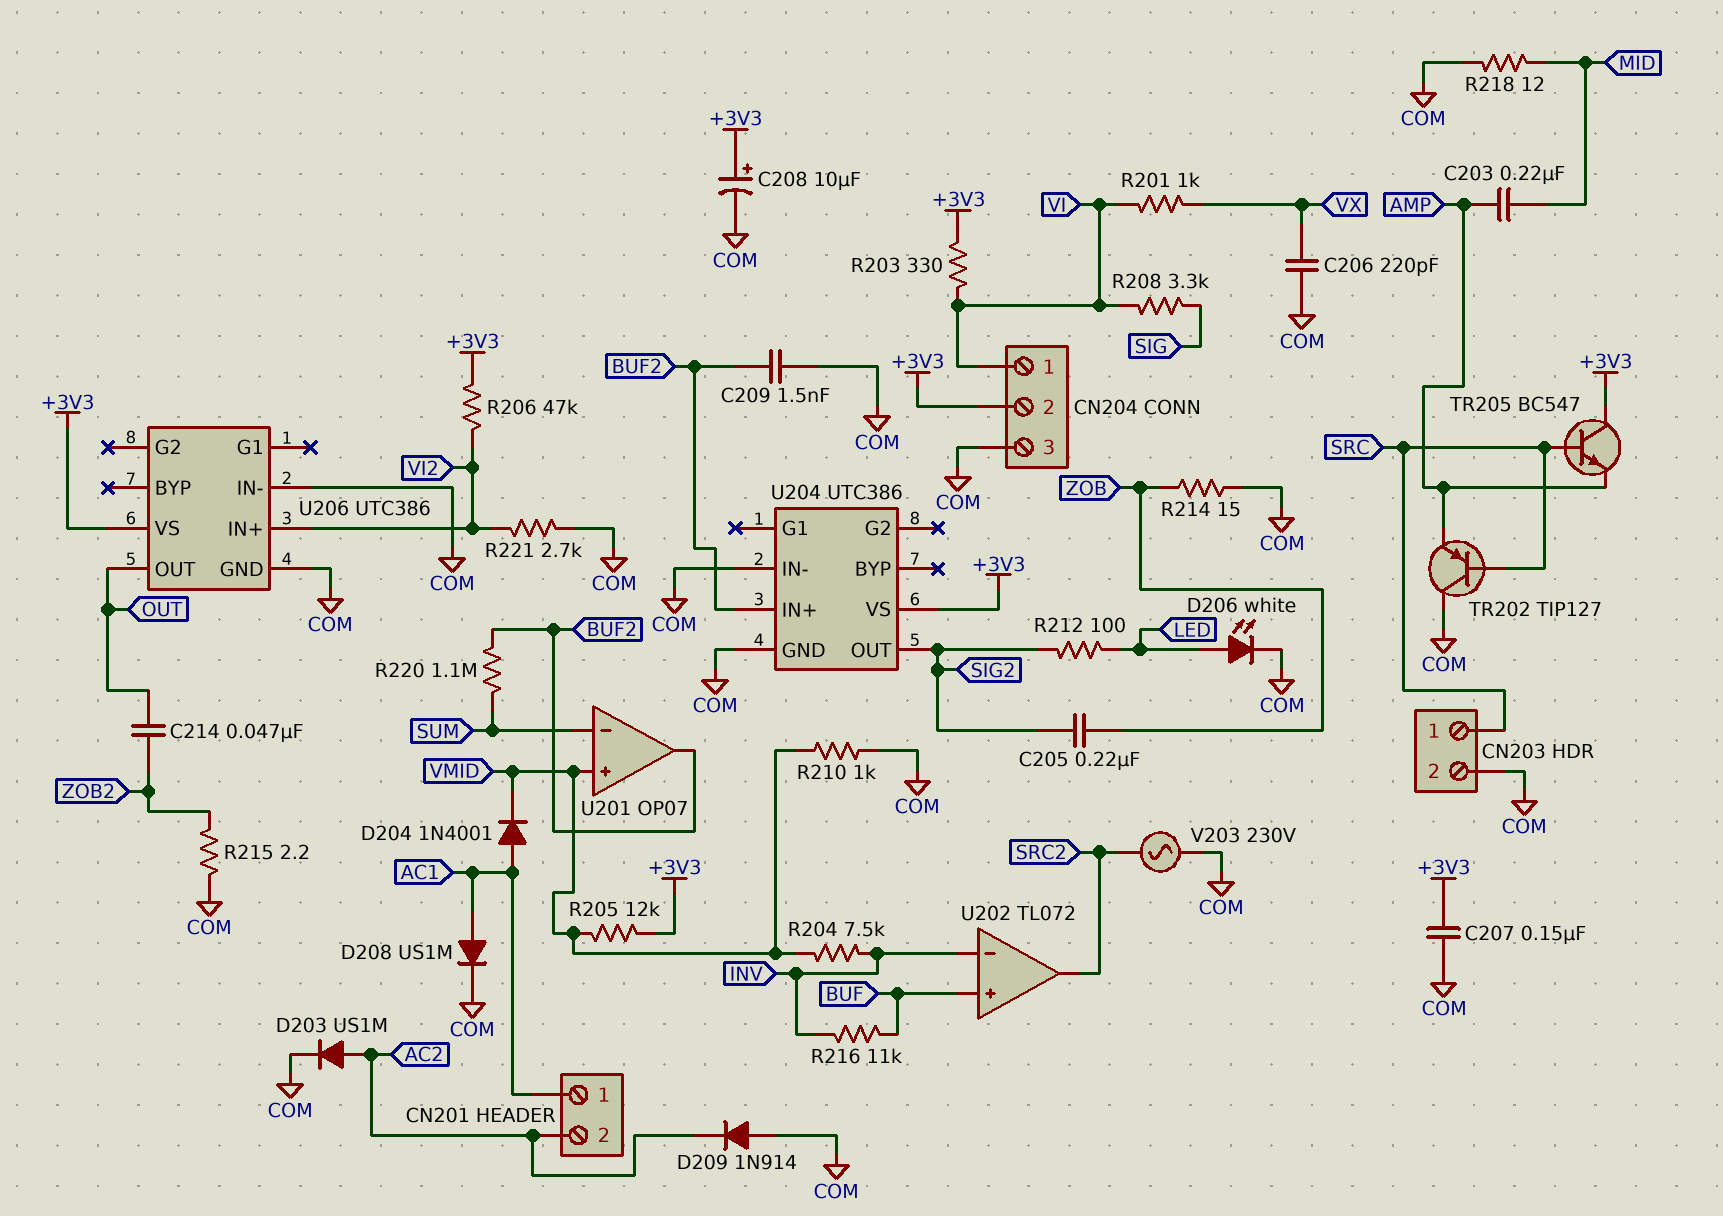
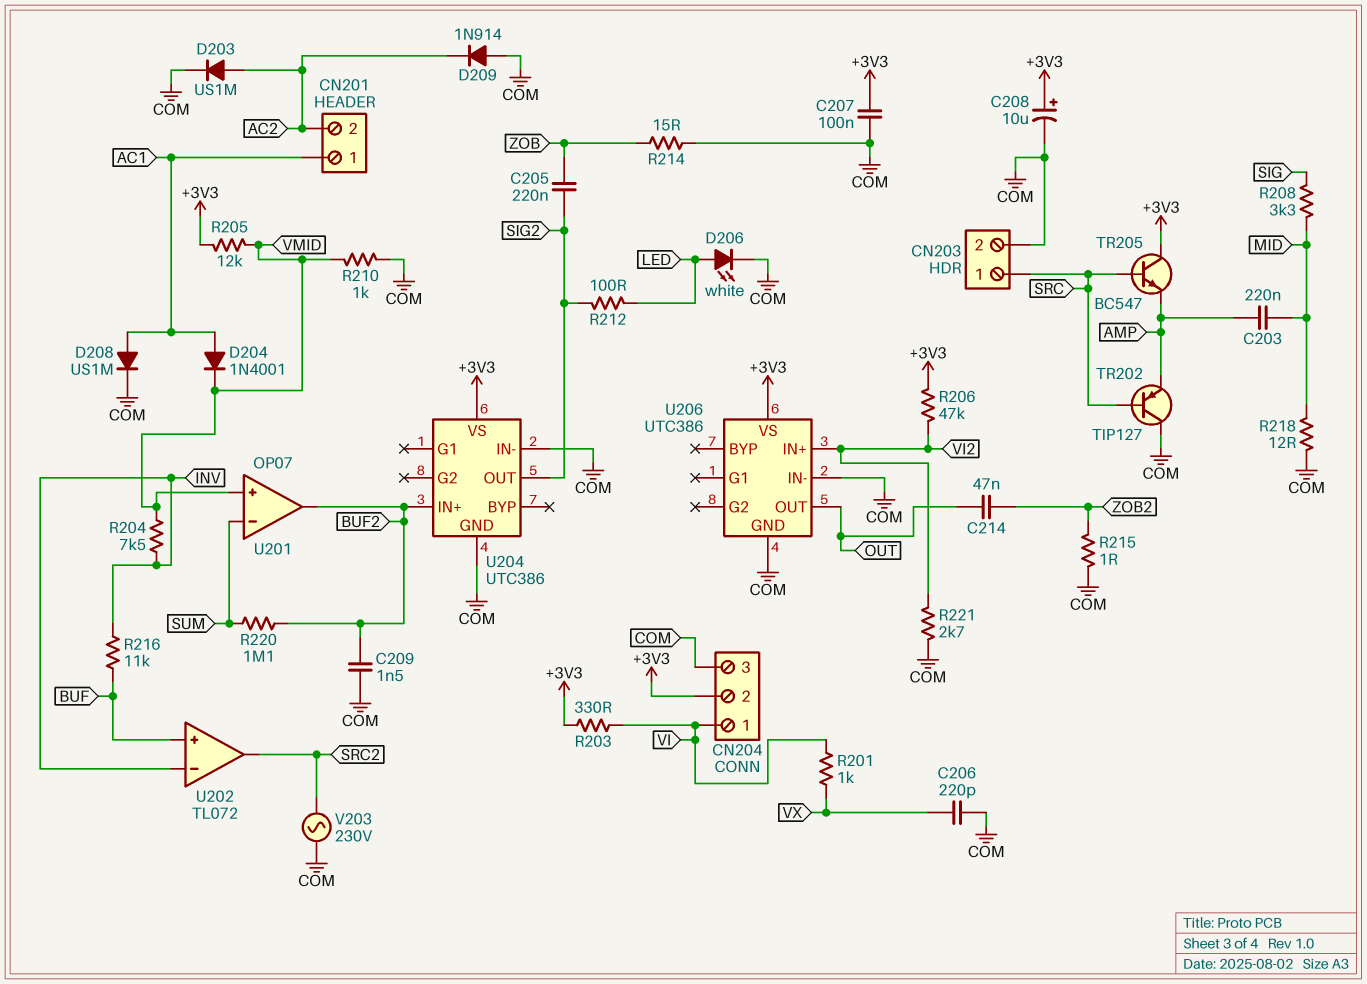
C207: 150nF (+3V3, COM) -> 100nF (+3V3, COM)
R208: 3.3k (SIG, VI) -> 3.3k (MID, SIG)
R215: 2.2 (COM, ZOB2) -> 1 (COM, ZOB2)

